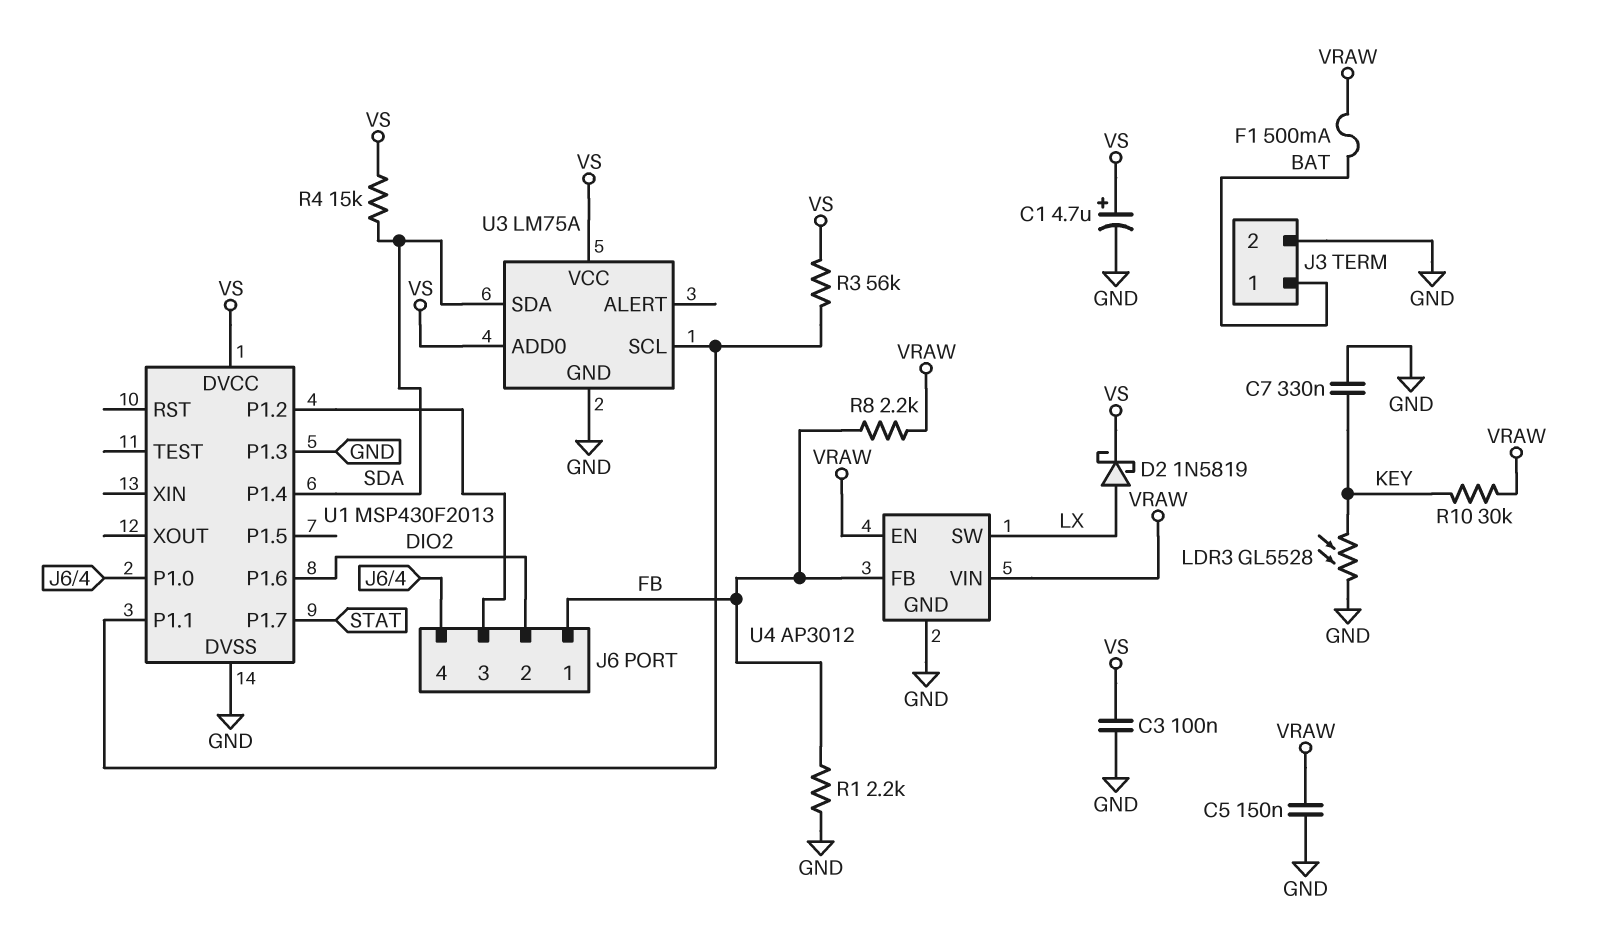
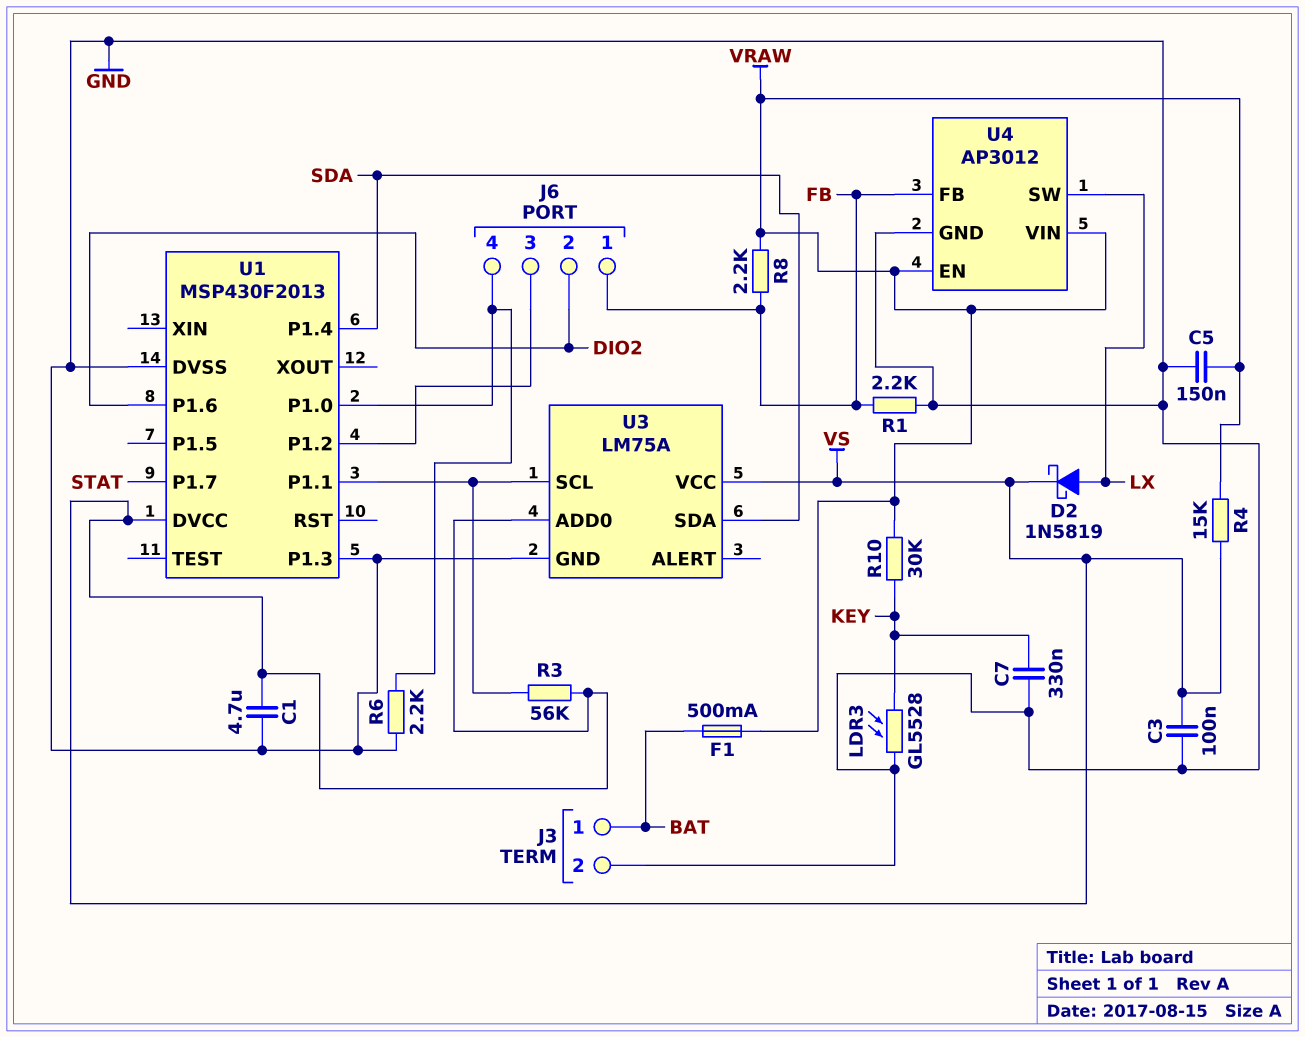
C1: 4.7uF (plus VS, minus GND) -> 4.7uF (GND, VS)
R4: 15k (SDA, VS) -> 15k (VRAW, VS)
R6: none -> 2.2k (GND, J6/4)

